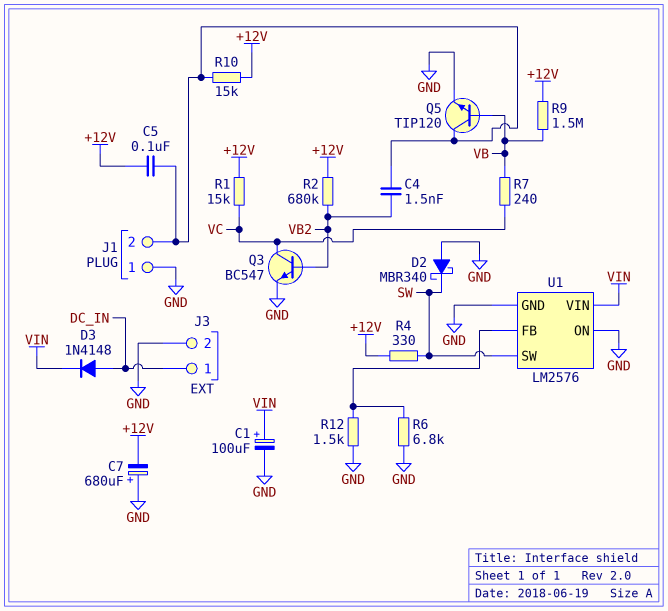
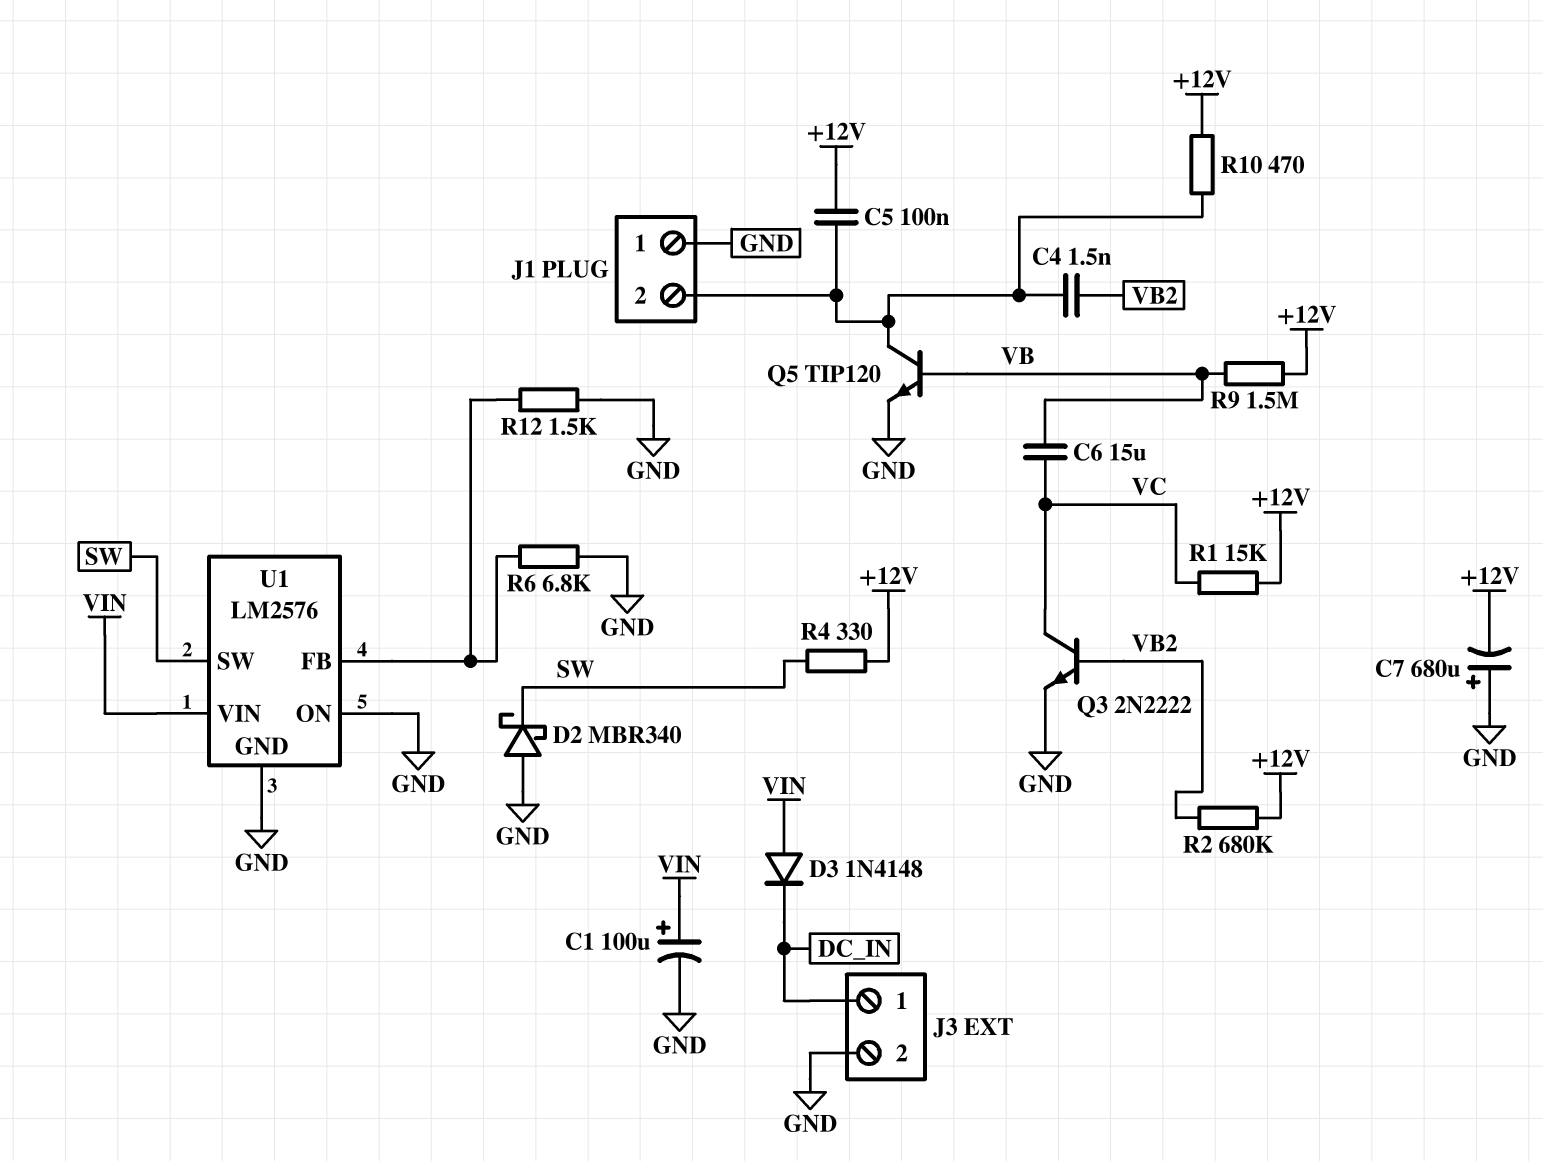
C6: none -> 15uF (VB, VC)
D3: diode 1N4148 (A DC_IN, K VIN) -> diode 1N4148 (A VIN, K DC_IN)
Q3: NPN BC547 (B VB2, C VC, E GND) -> NPN 2N2222 (B VB2, C VC, E GND)
R7: 240 (VB, VC) -> none
R10: 15k (+12V, J1/2) -> 470 (+12V, J1/2)

